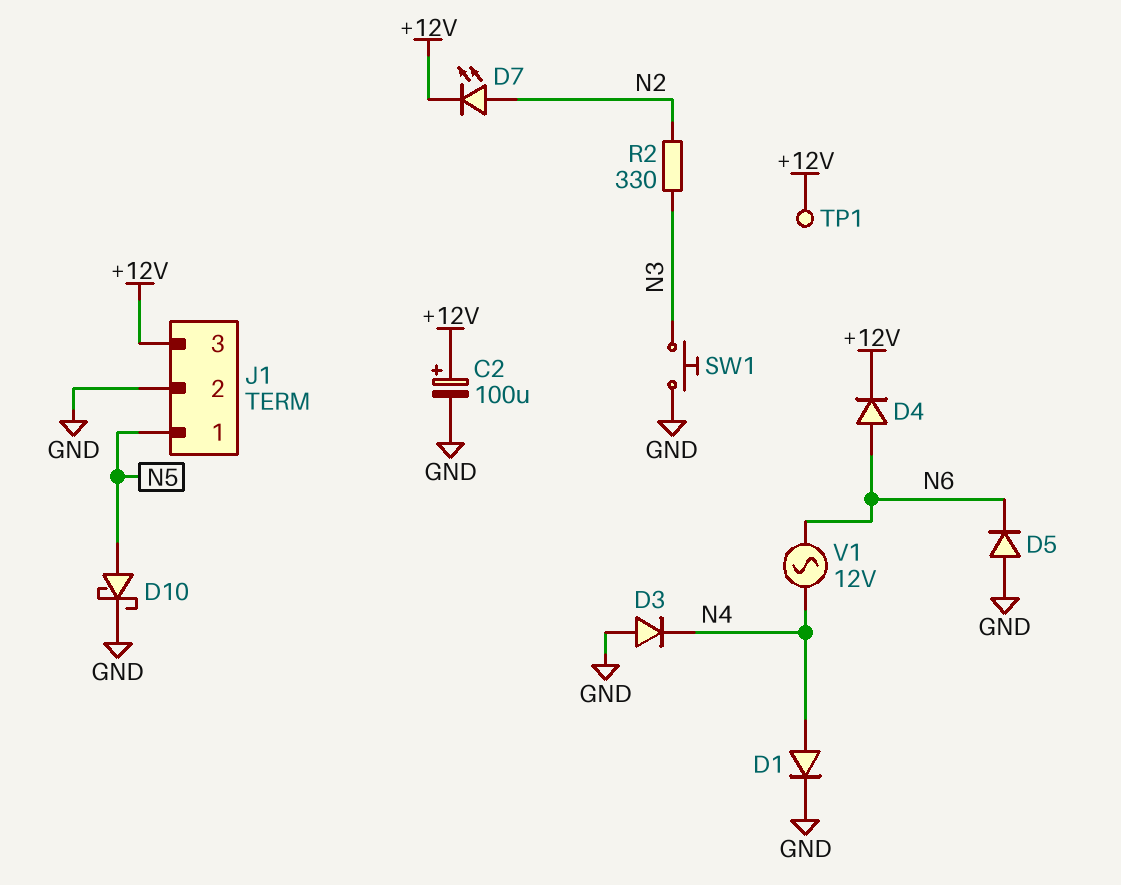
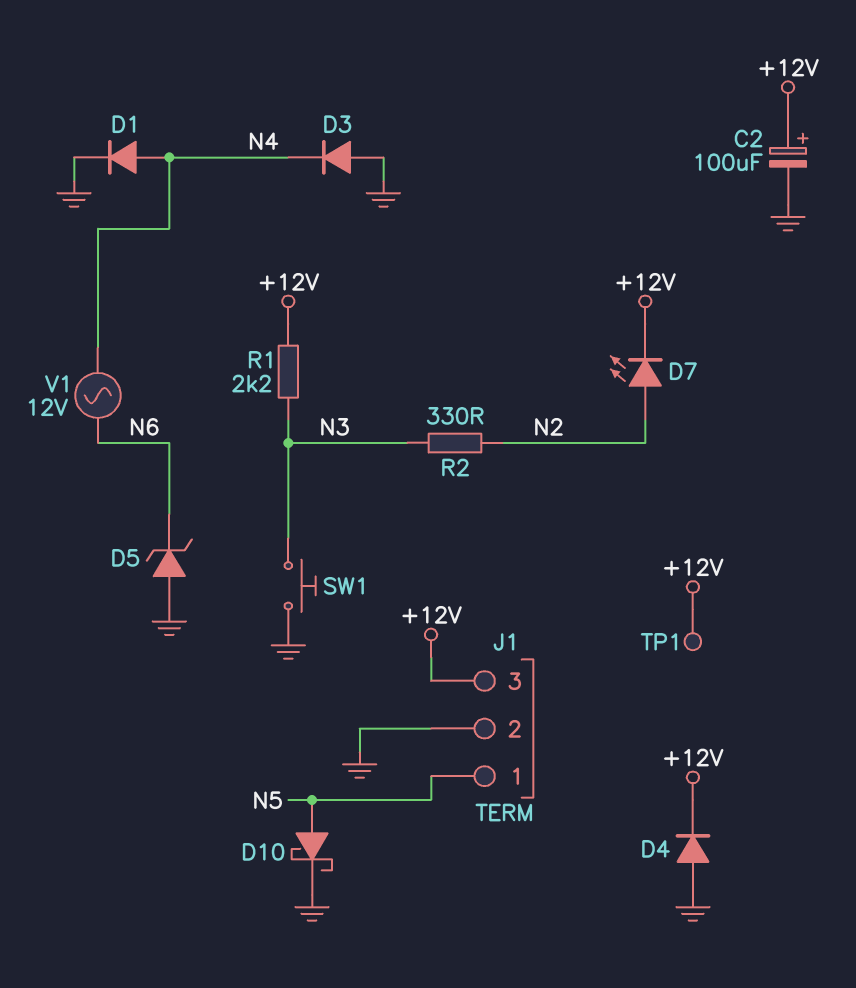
D4: diode (A N6, K +12V) -> diode (A GND, K +12V)
D5: diode (A GND, K N6) -> zener (A GND, K N6)
R1: none -> 2.2k (+12V, N3)

